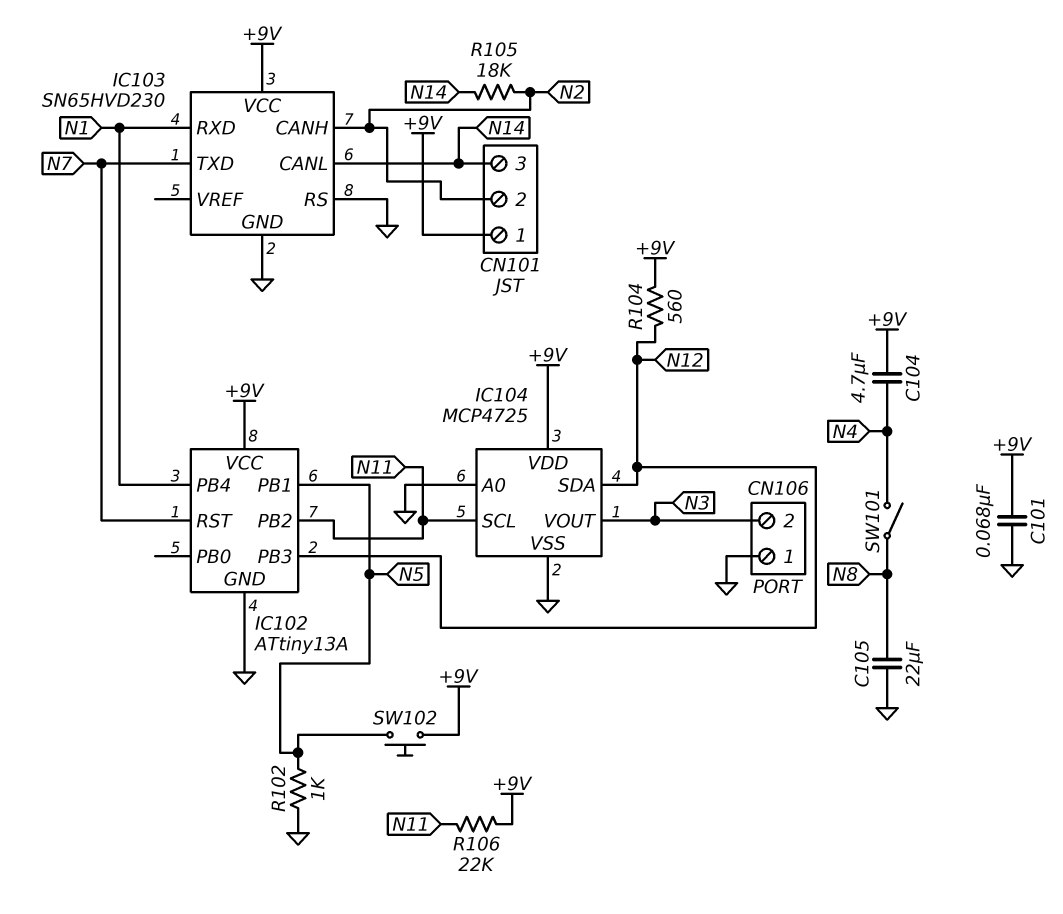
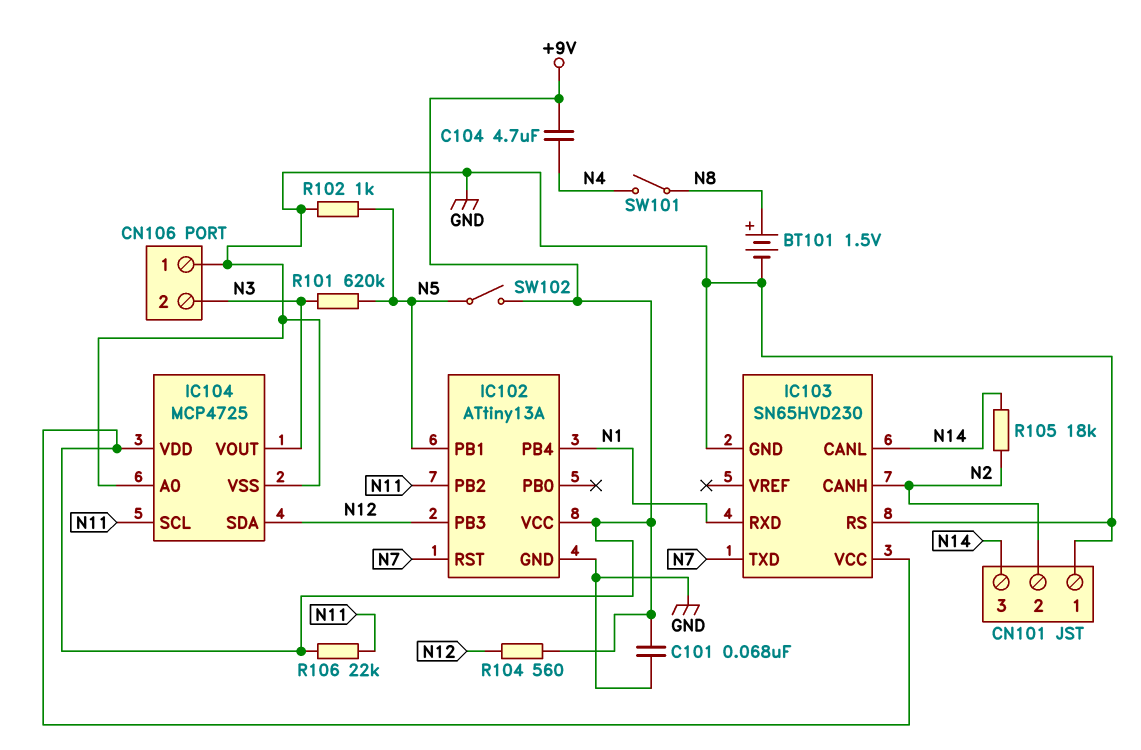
BT101: none -> 1.5V (plus N8, minus GND)
C105: 22uF (GND, N8) -> none
CN101 pin 1: +9V -> GND
R101: none -> 620k (N3, N5)
SW102: button (+9V, N5) -> switch (+9V, N5)

